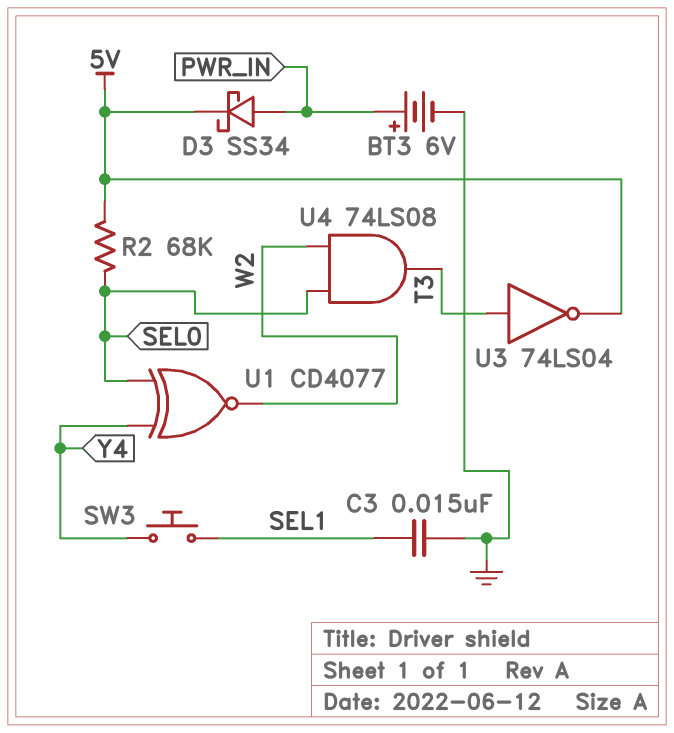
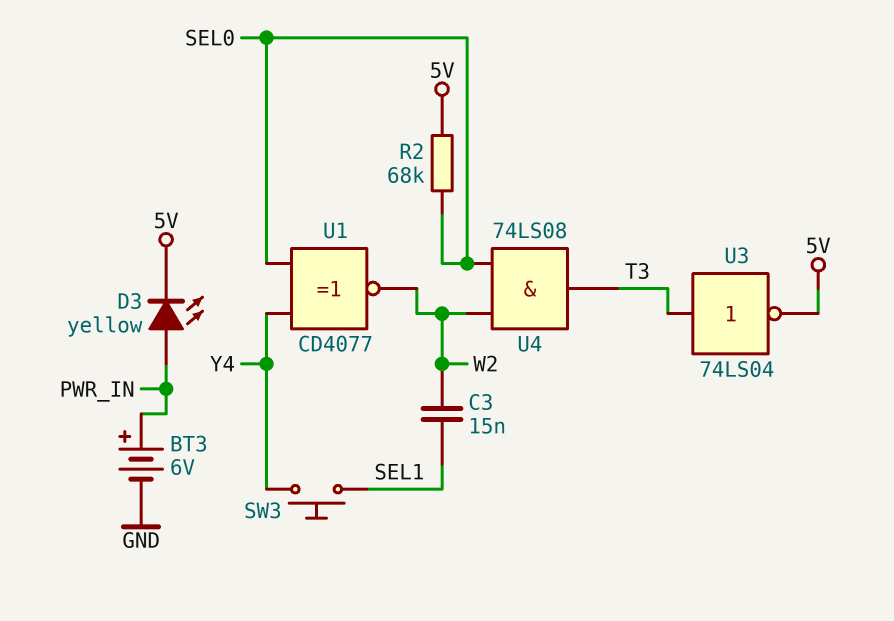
C3: 15nF (GND, SEL1) -> 15nF (SEL1, W2)
D3: schottky SS34 (A PWR_IN, K 5V) -> LED yellow (A PWR_IN, K 5V)

